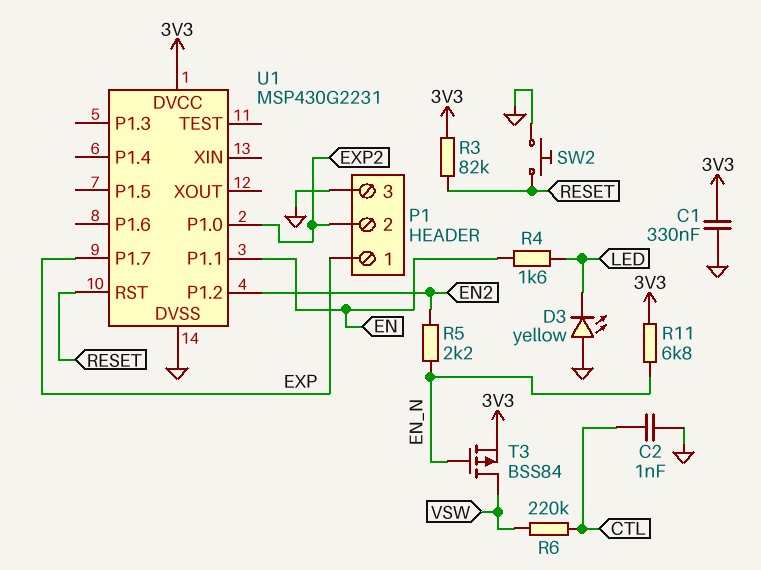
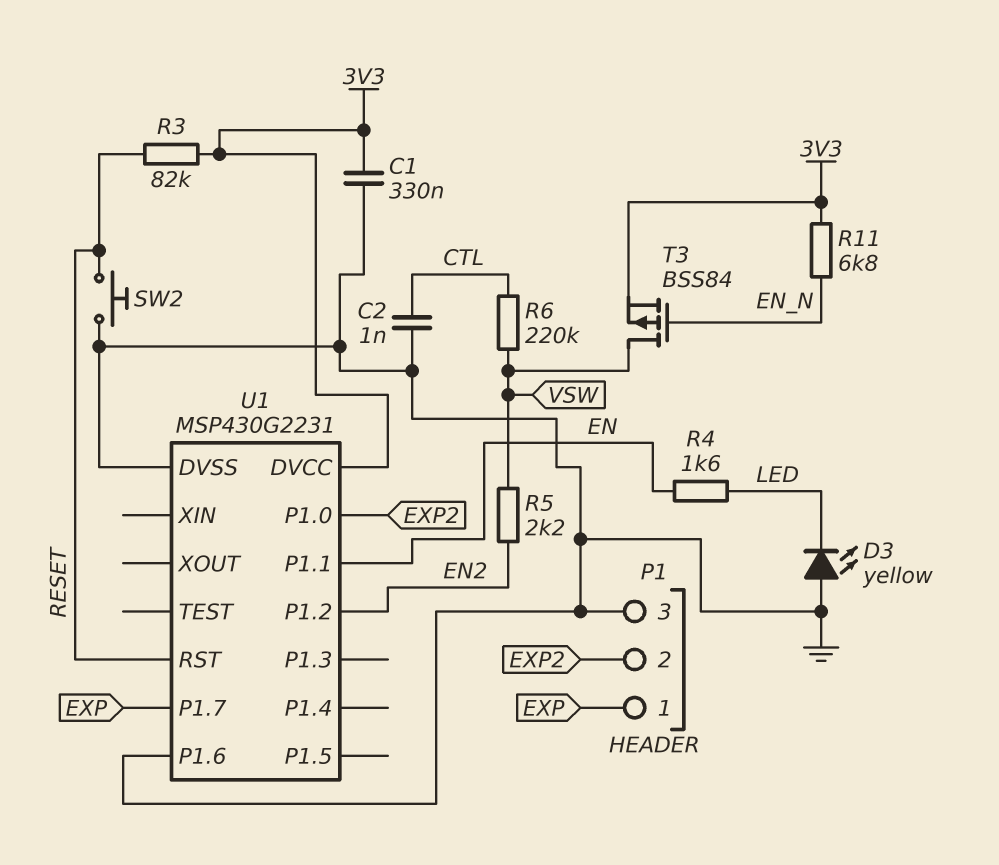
R5: 2.2k (EN2, EN_N) -> 2.2k (EN2, VSW)
U1 pin P1.6: none -> GND

